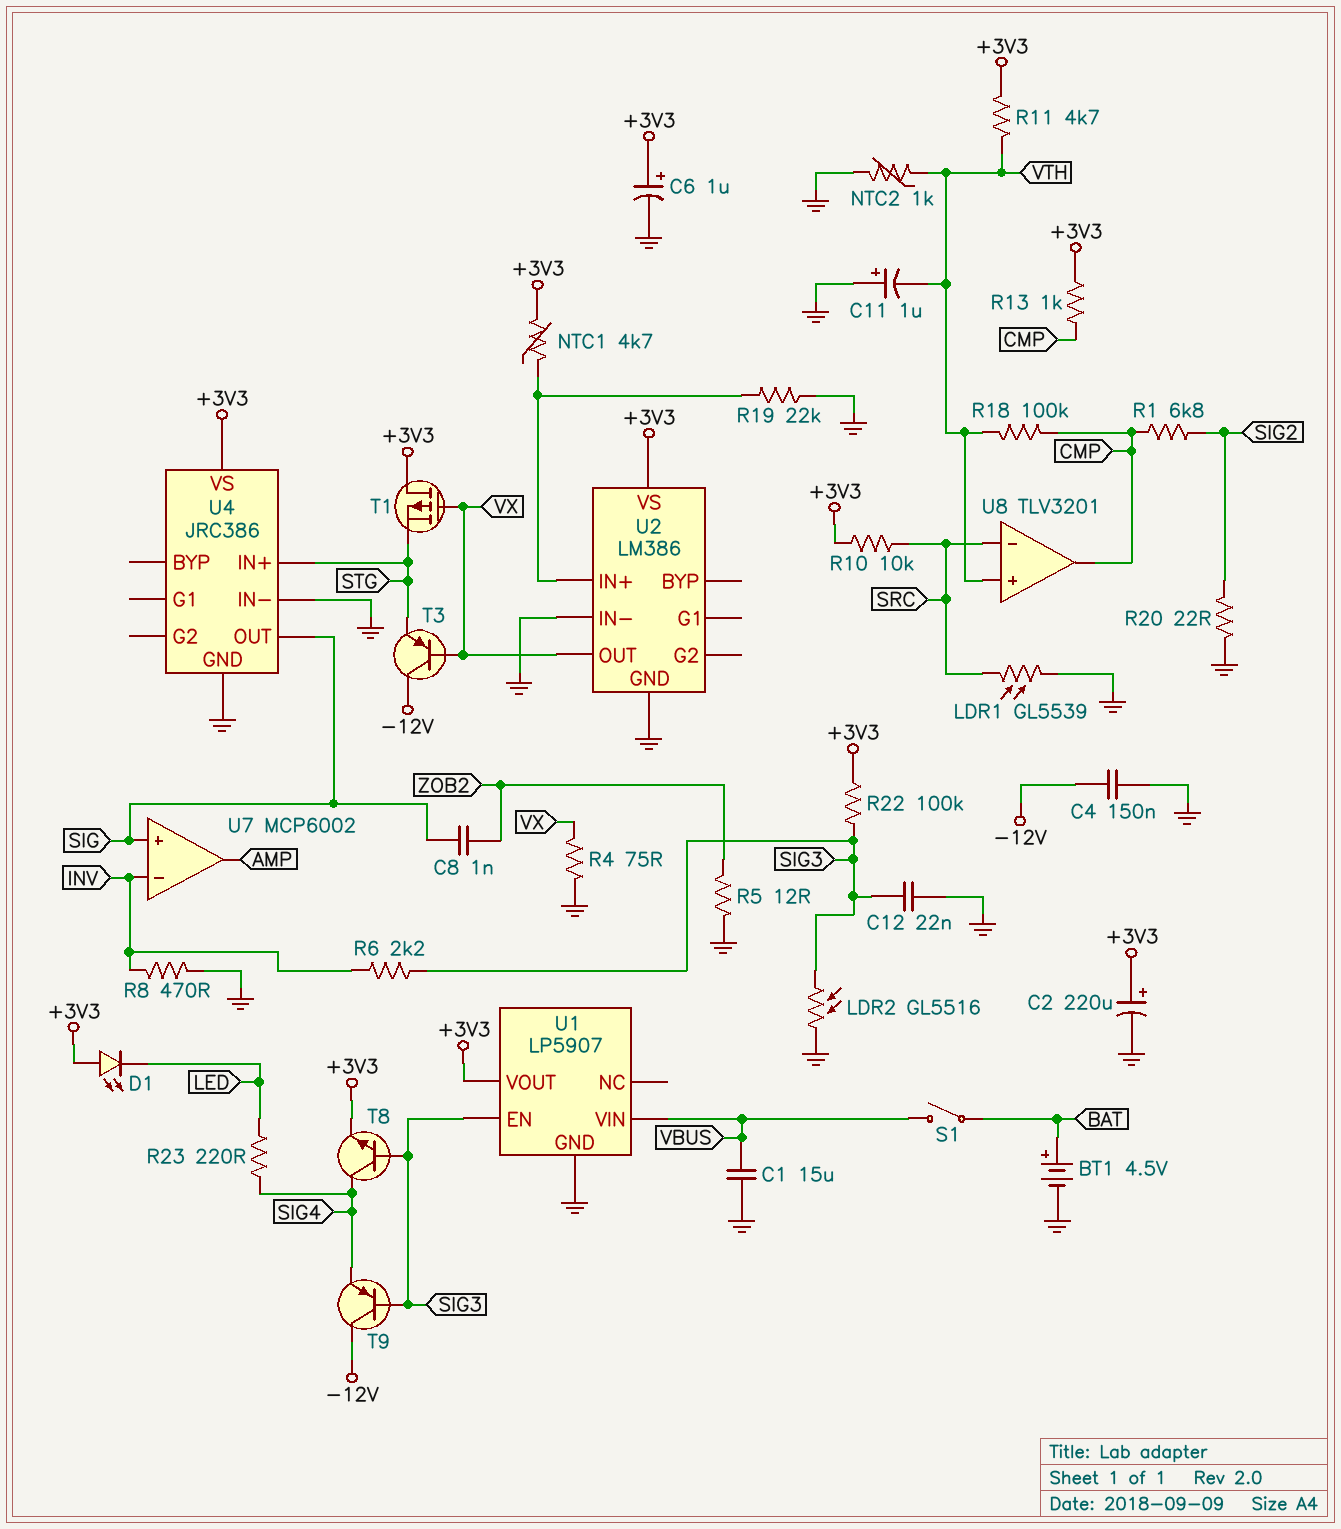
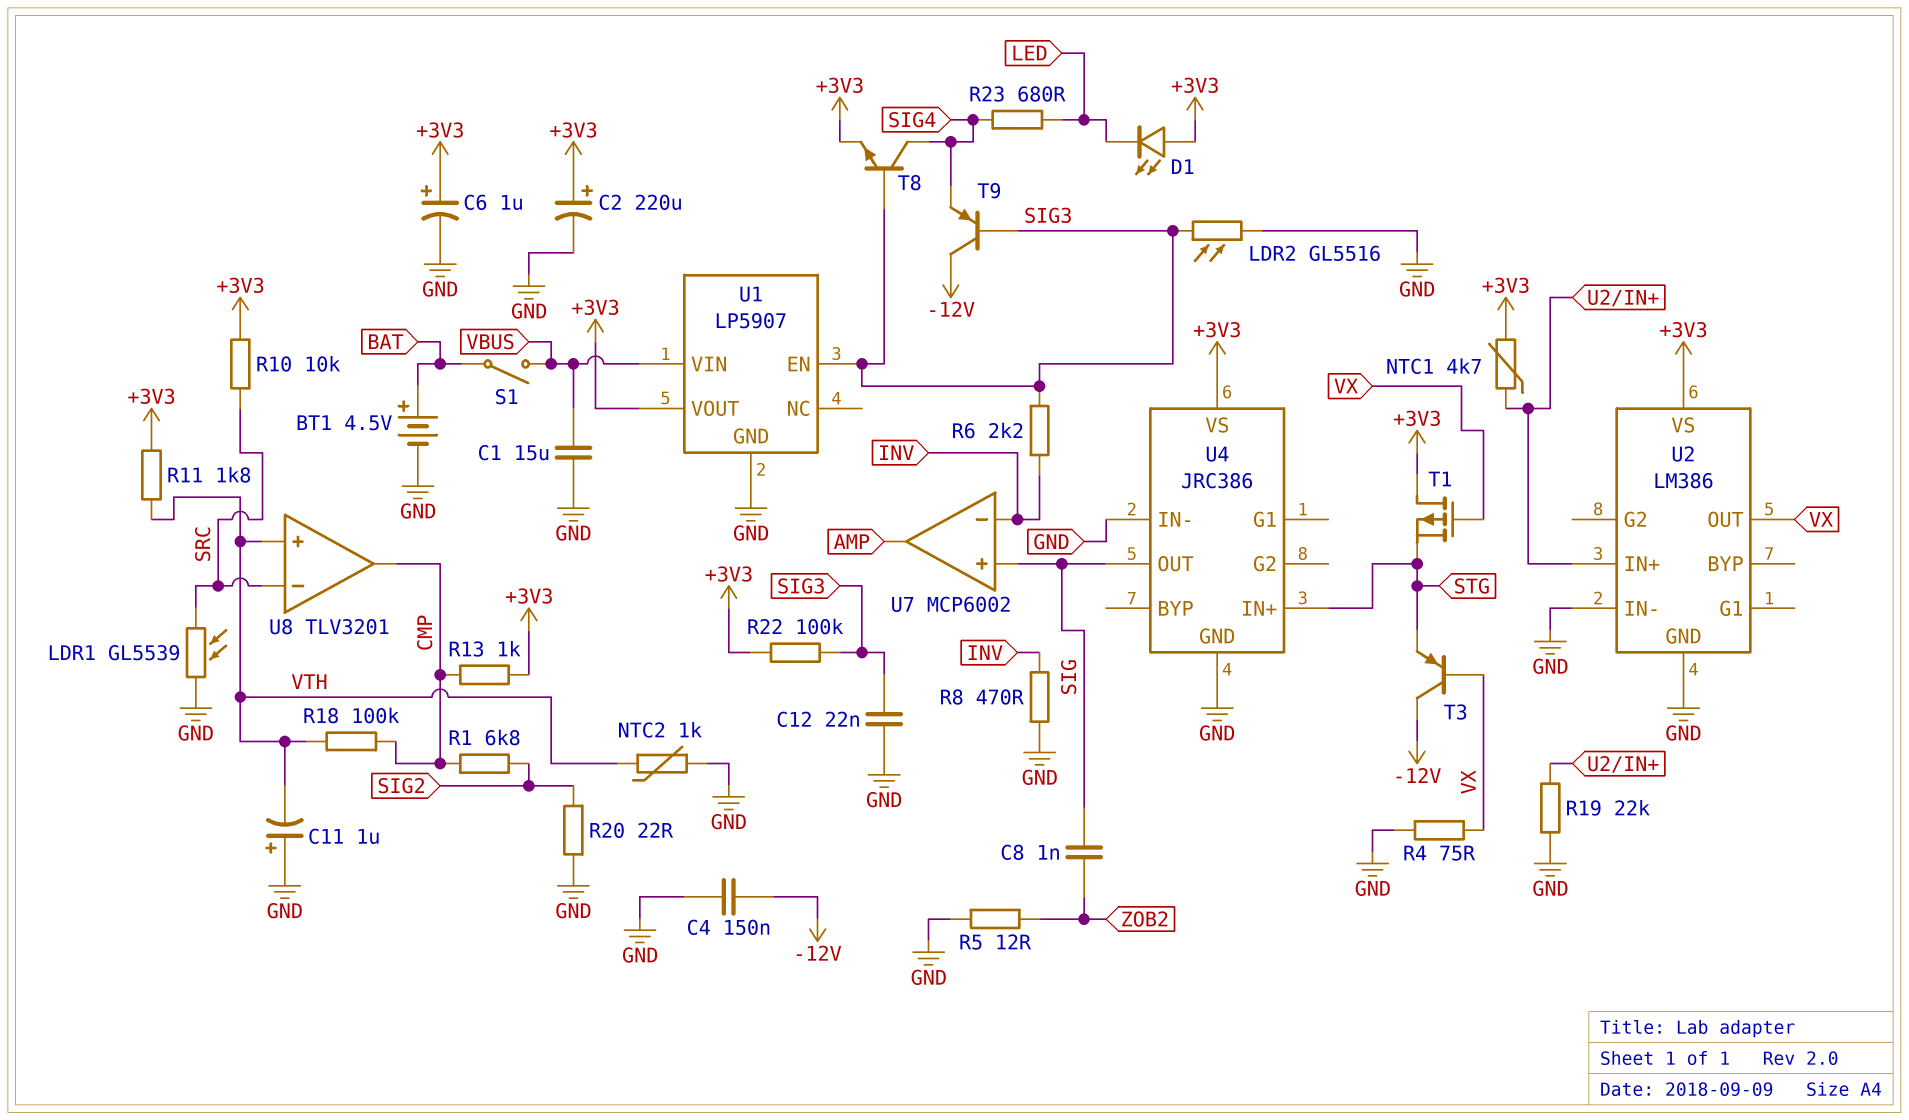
R11: 4.7k (+3V3, VTH) -> 1.8k (+3V3, VTH)
R23: 220 (LED, SIG4) -> 680 (LED, SIG4)

